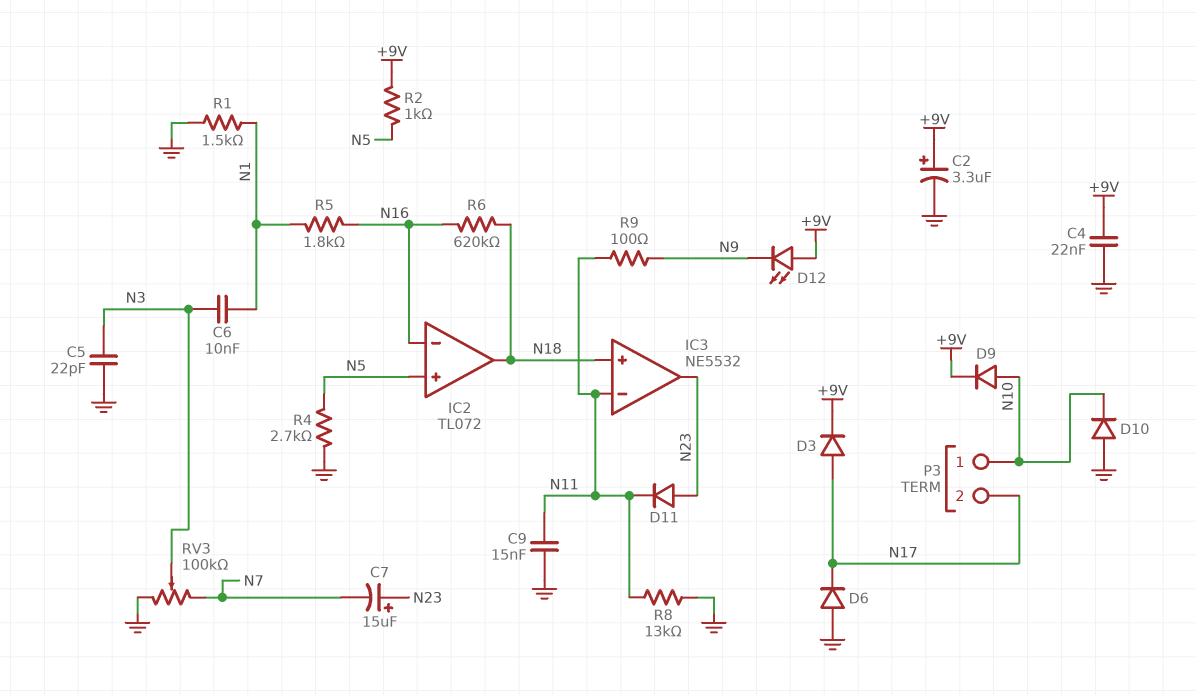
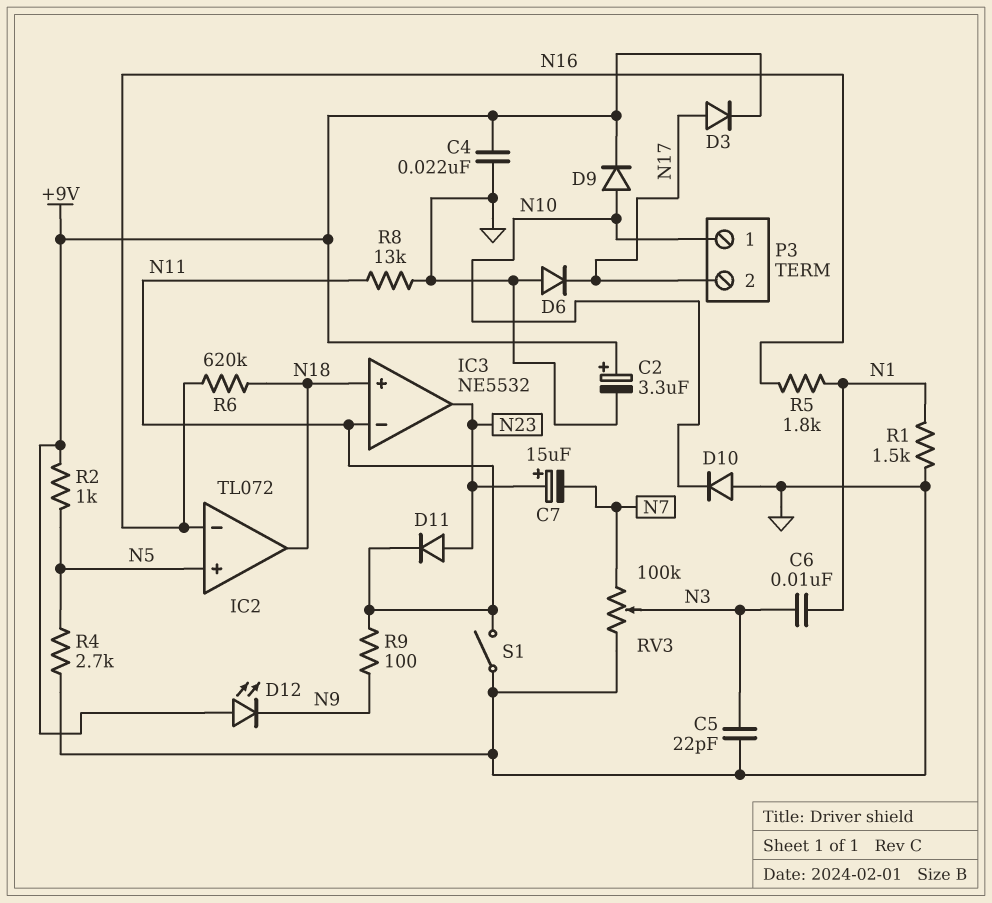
C9: 15nF (GND, N11) -> none
S1: none -> switch (GND, N11)

